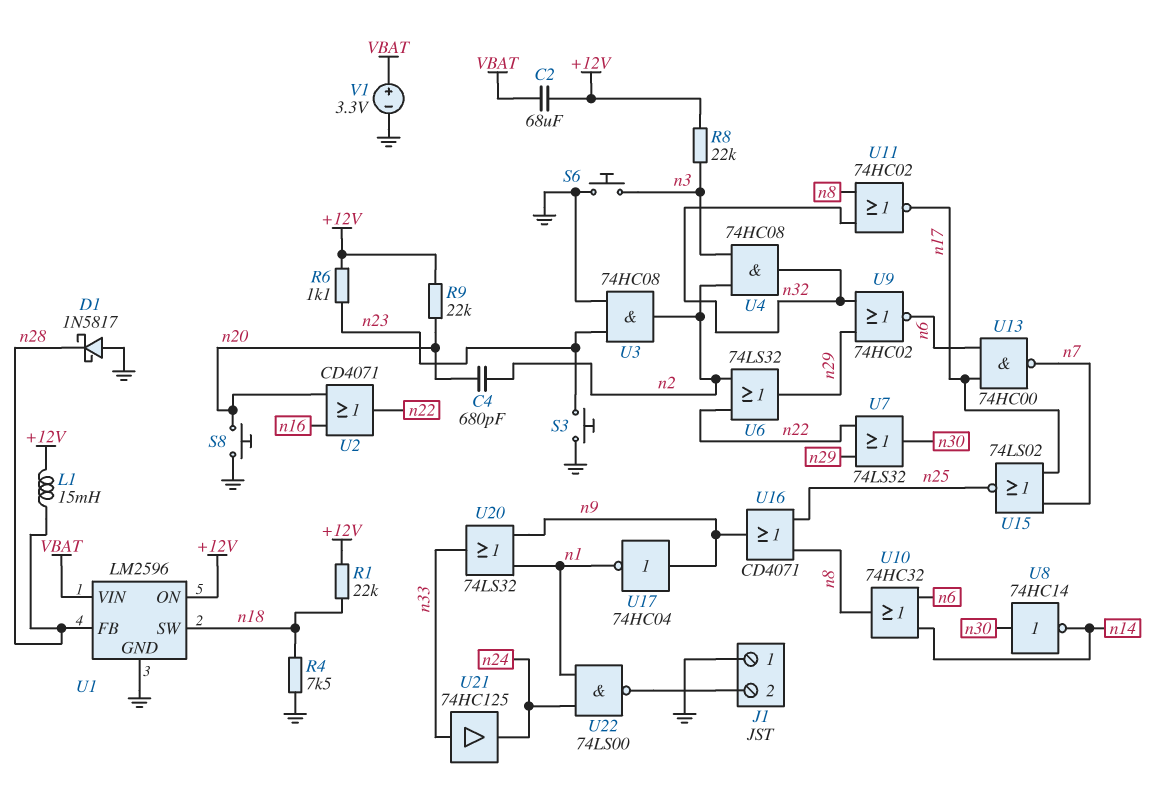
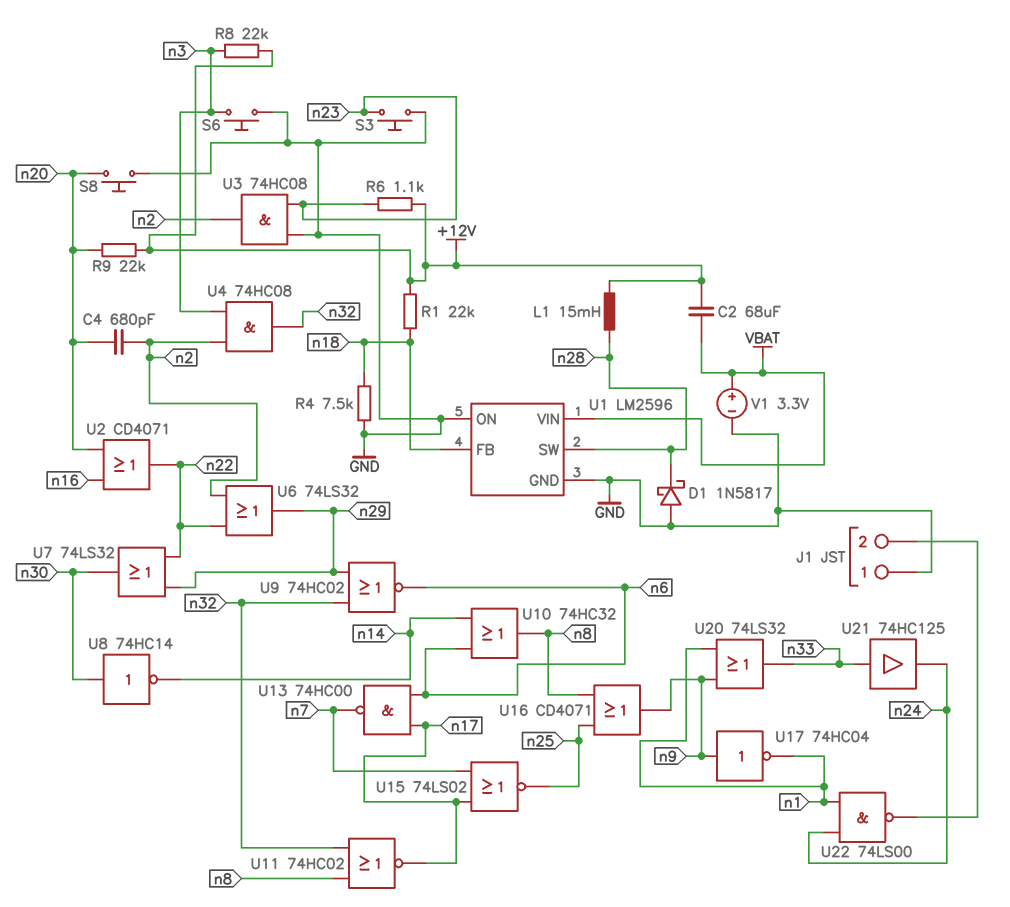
U1 pin FB: n28 -> n18
U1 pin ON: +12V -> GND
U1 pin SW: n18 -> n28

